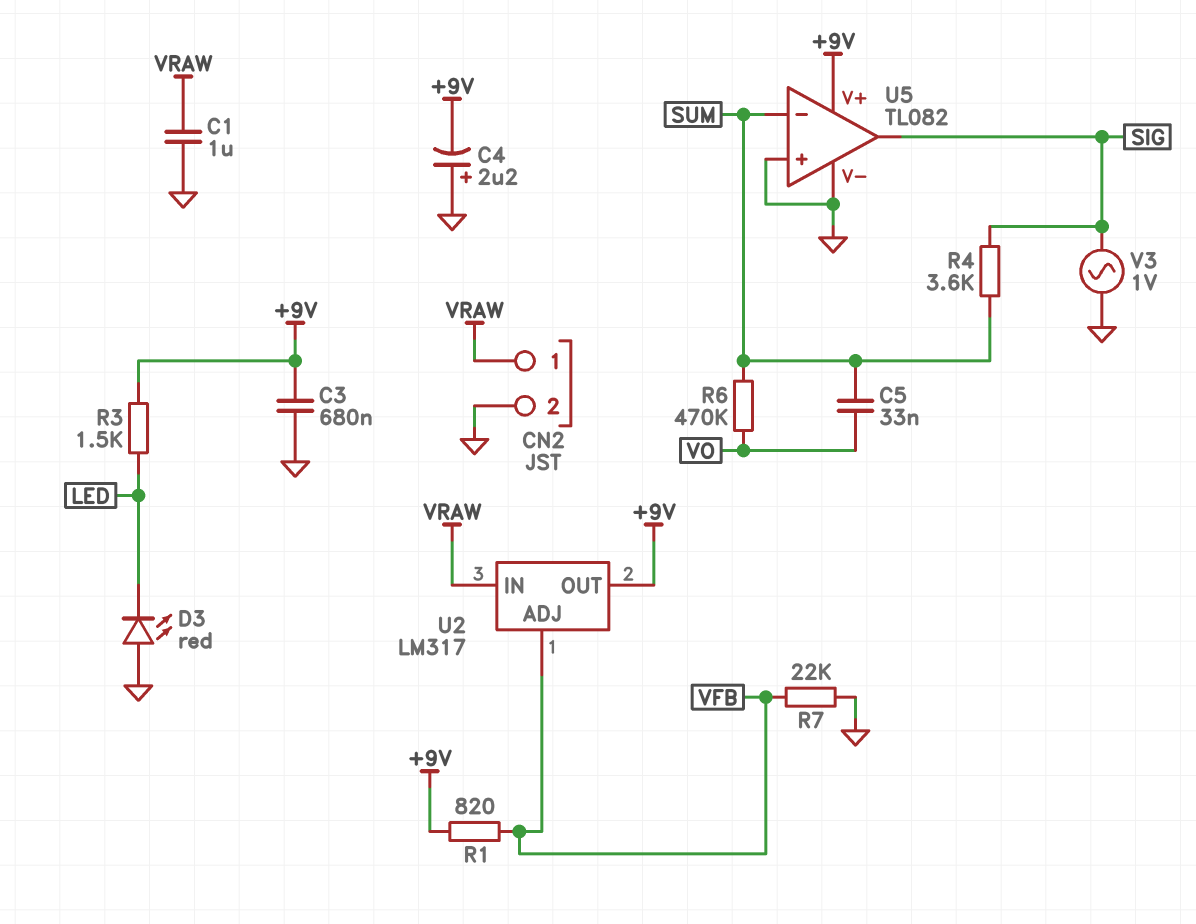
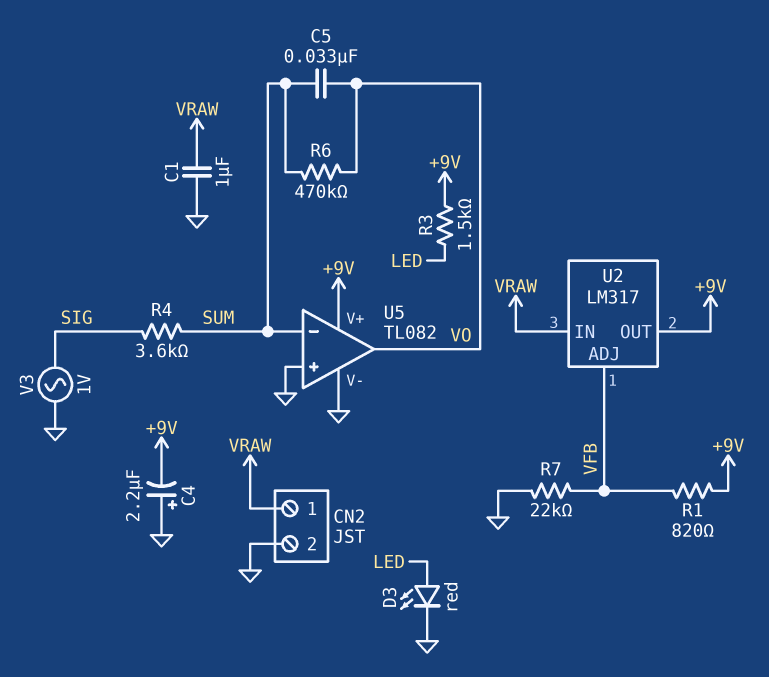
C3: 680nF (+9V, GND) -> none
D3: LED red (A GND, K LED) -> LED red (A LED, K GND)
U5 pin out: SIG -> VO

